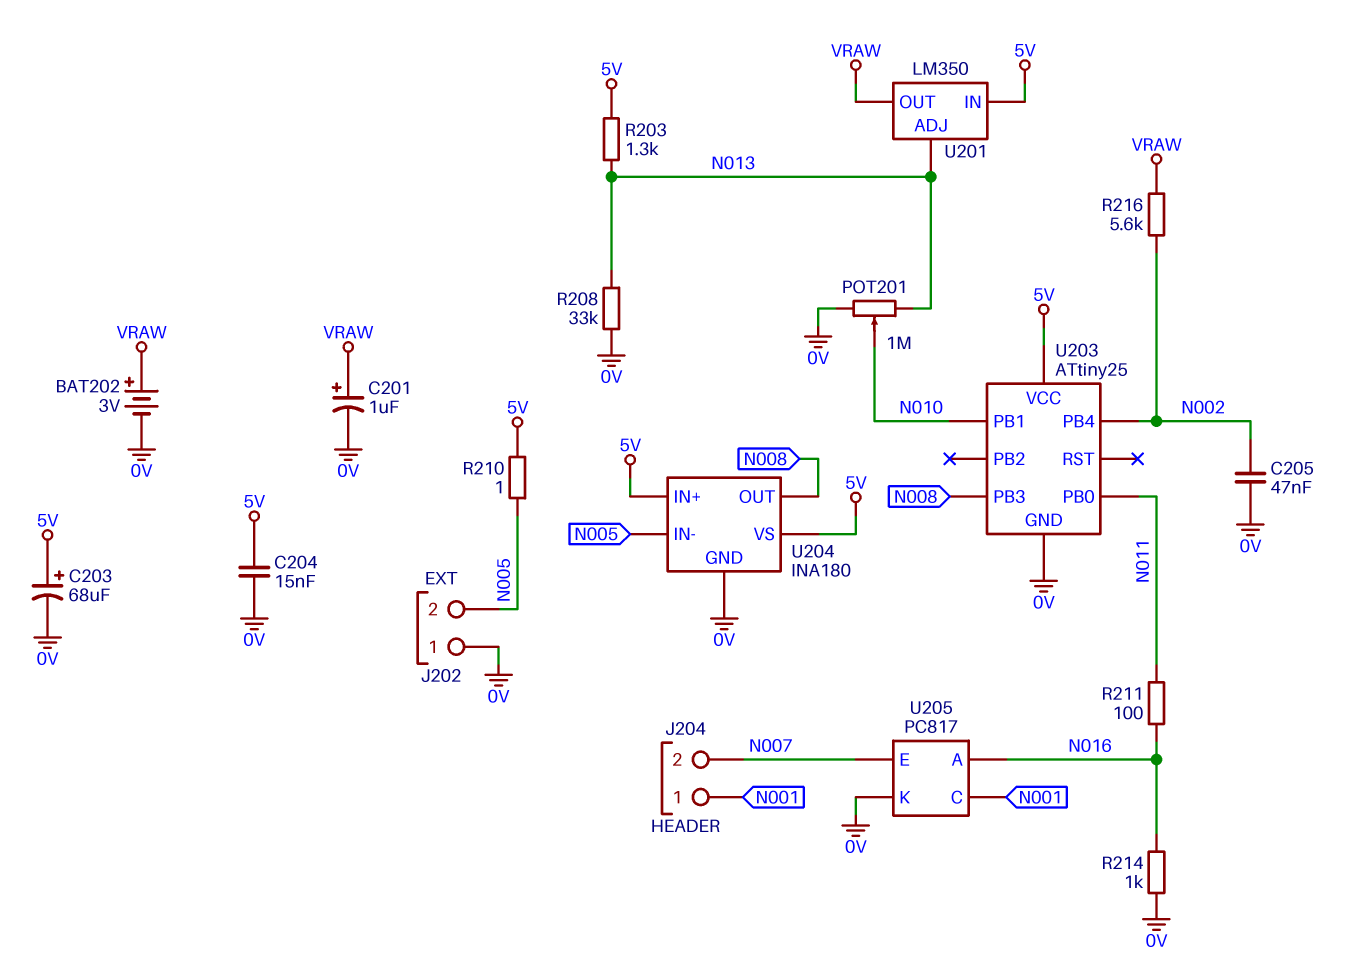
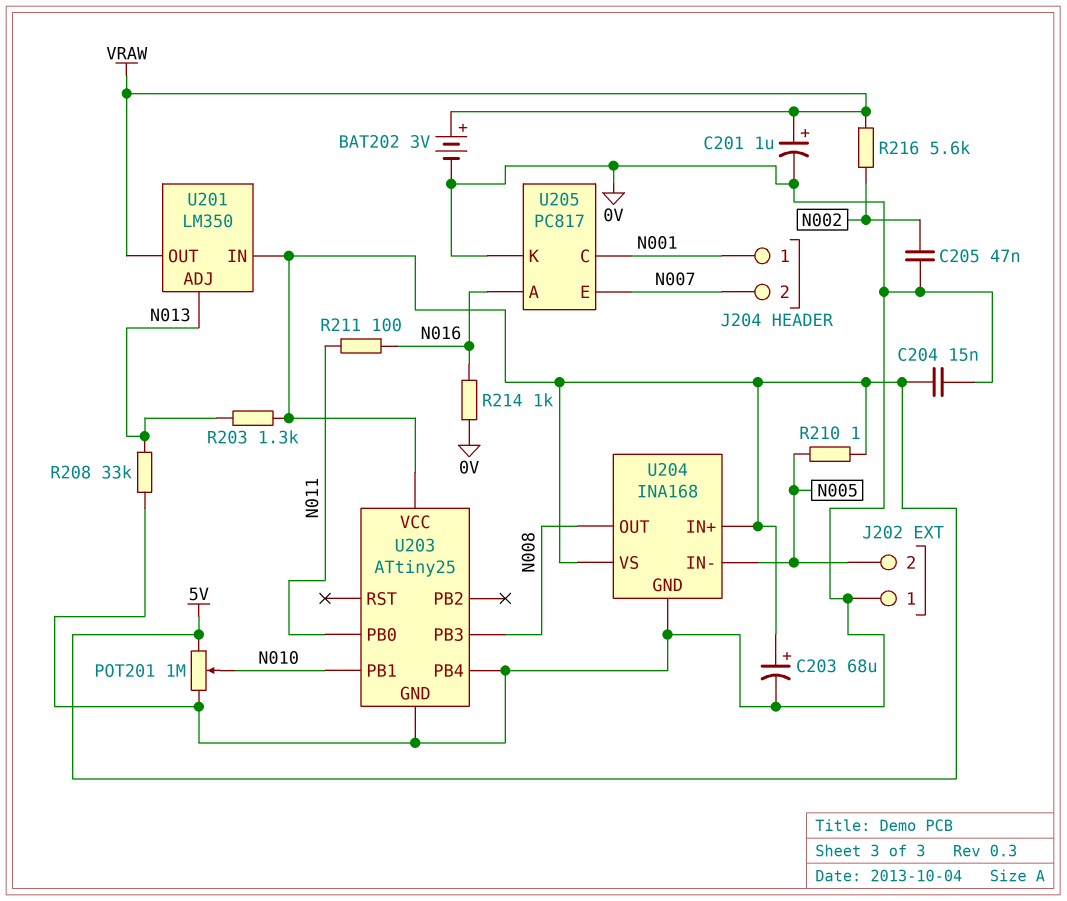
POT201: 1M (0V, N013, wiper N010) -> 1M (0V, 5V, wiper N010)
U203 pin PB4: N002 -> 0V
U204: INA180 -> INA168

